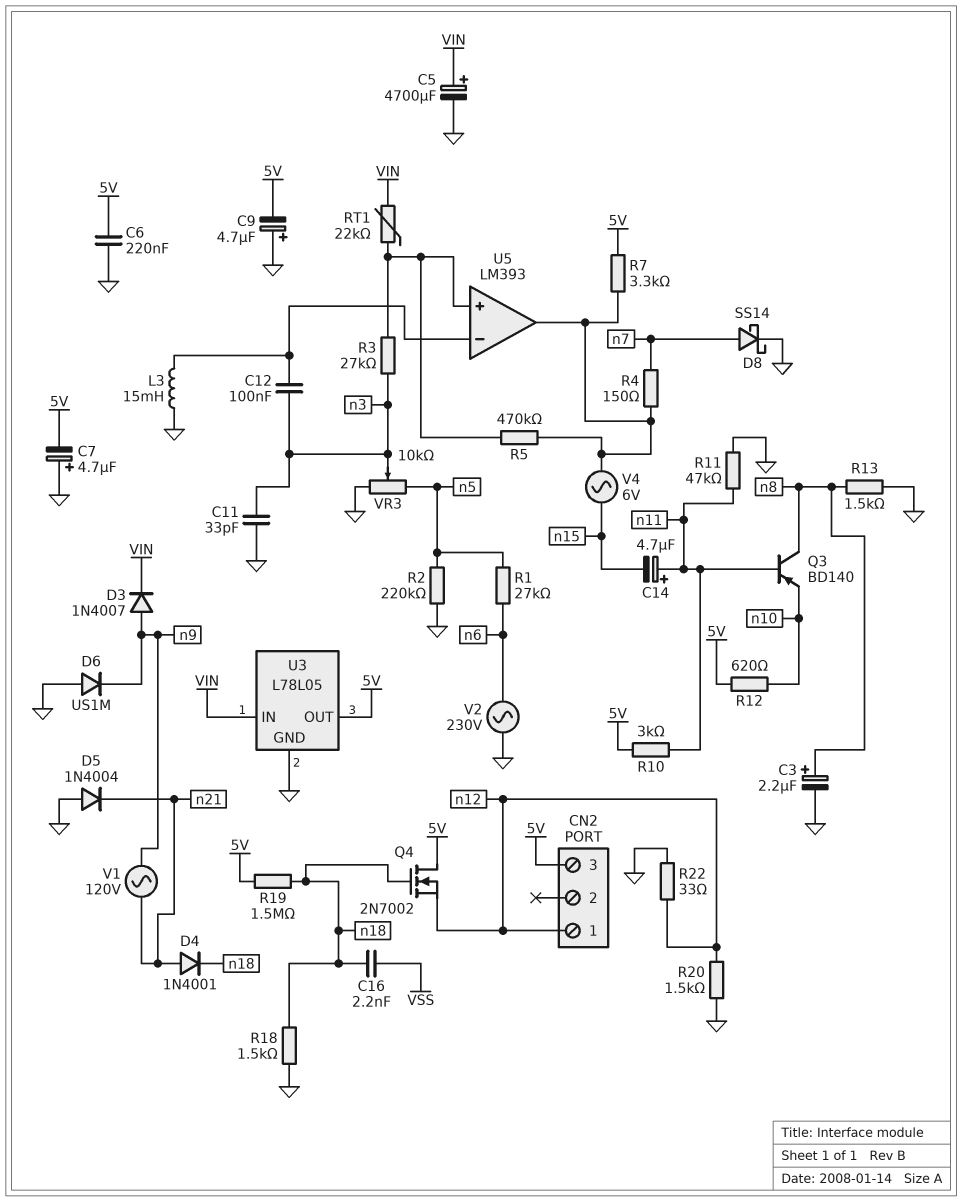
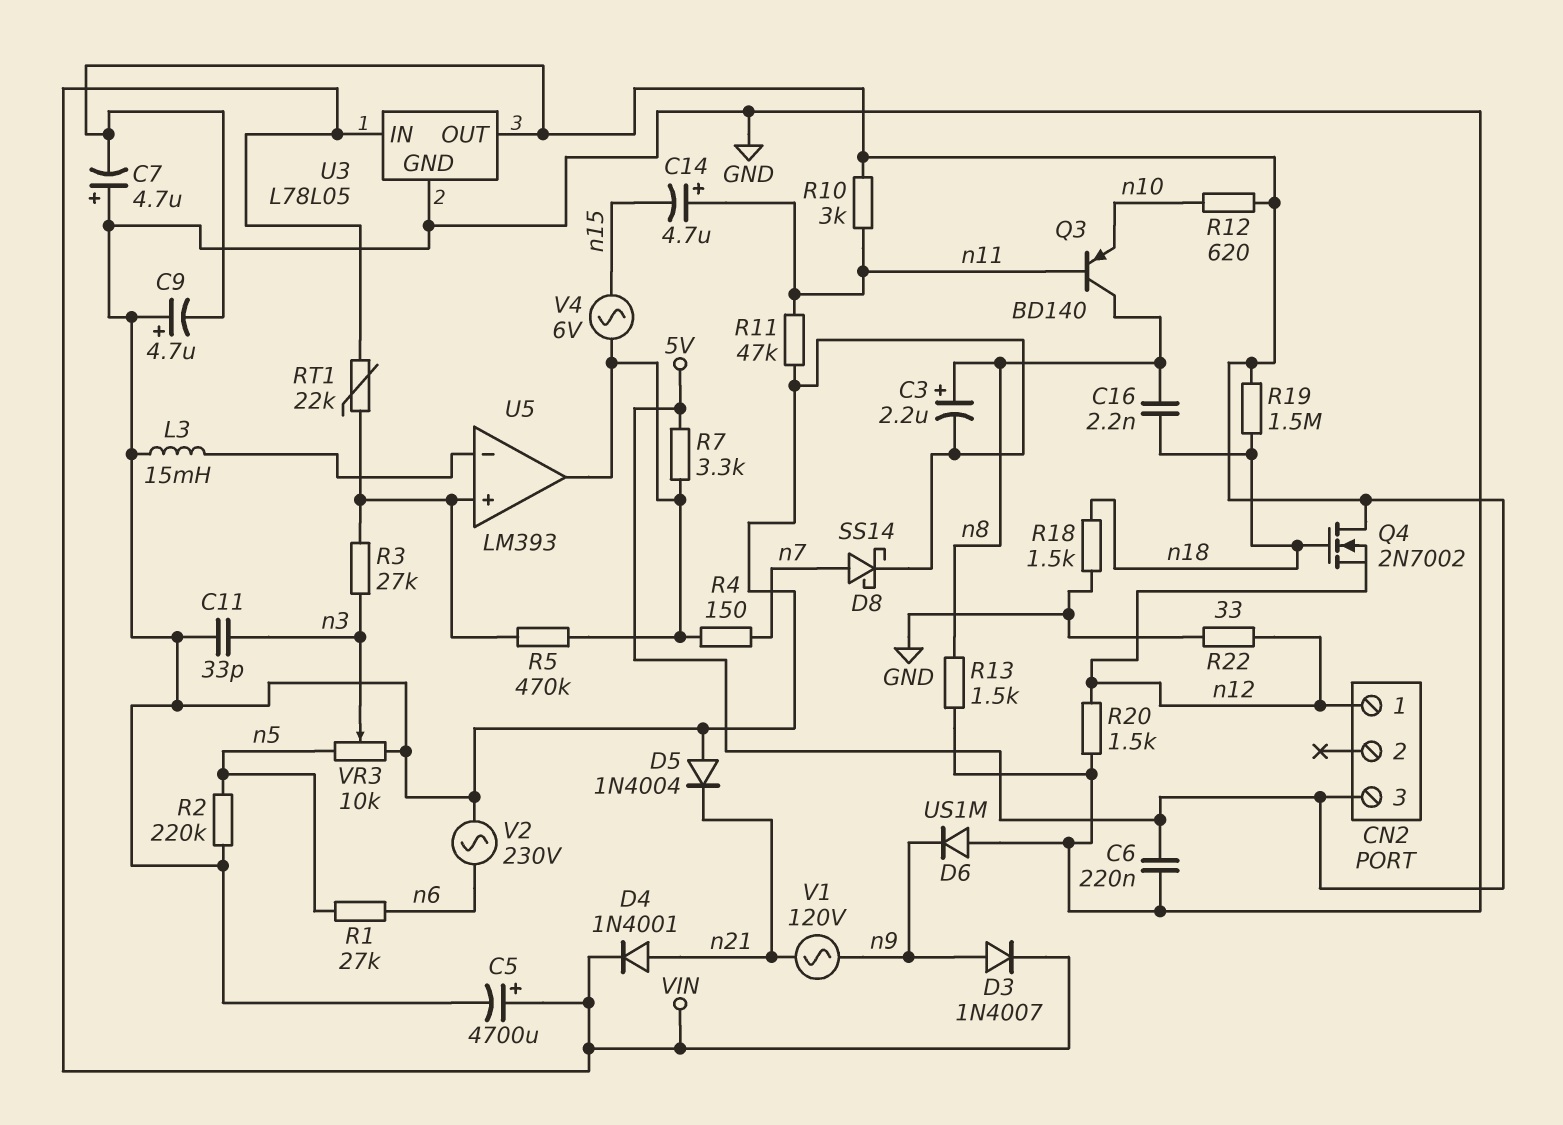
C12: 100nF (U5/in-, n3) -> none
C16: 2.2nF (VSS, n18) -> 2.2nF (n8, n18)
D4: diode 1N4001 (A n21, K n18) -> diode 1N4001 (A n21, K VIN)

